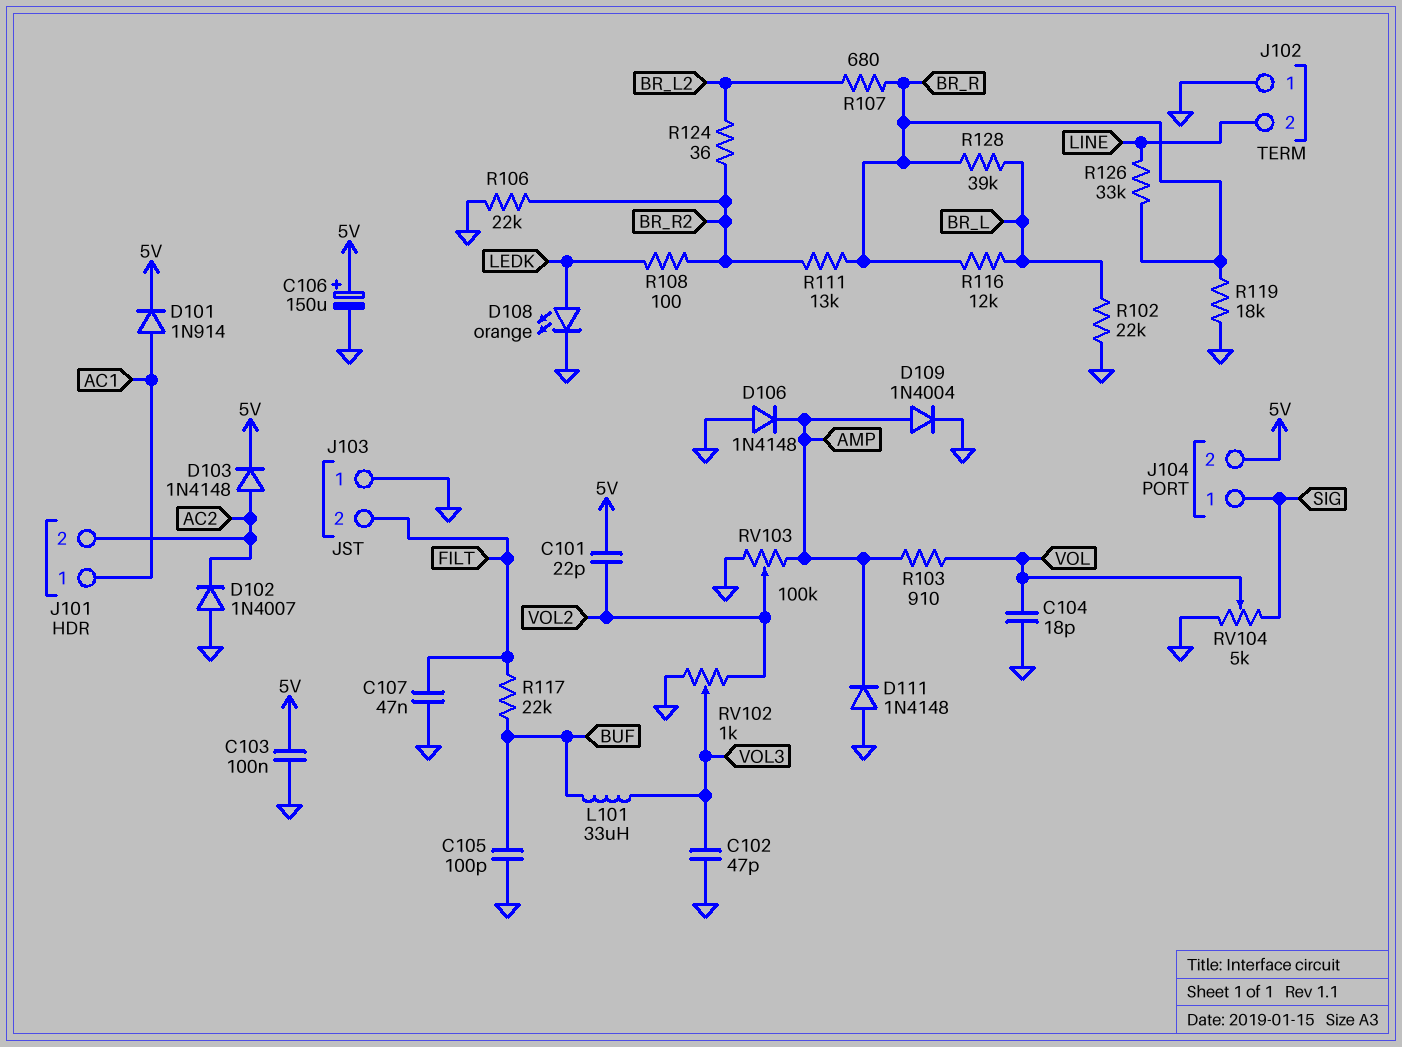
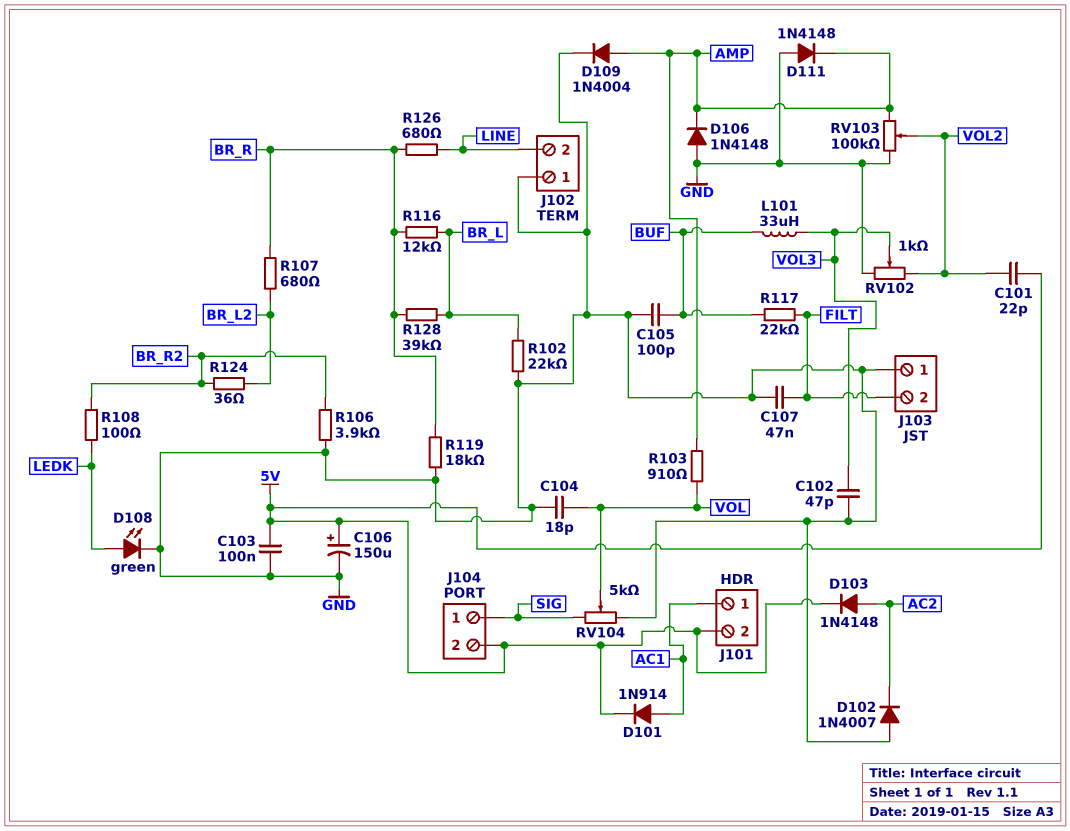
D108: LED orange (A LEDK, K GND) -> LED green (A LEDK, K GND)
J101 pin 2: AC2 -> 5V
R106: 22k (BR_R2, GND) -> 3.9k (BR_R2, GND)
R111: 13k (BR_R, BR_R2) -> none
R126: 33k (BR_R, LINE) -> 680 (BR_R, LINE)

